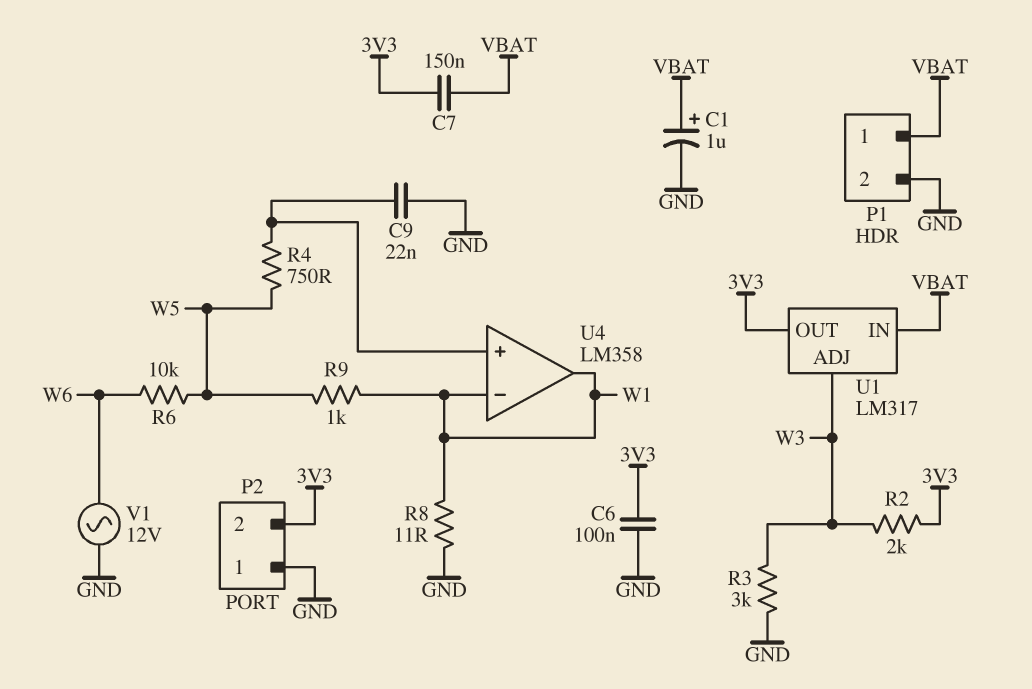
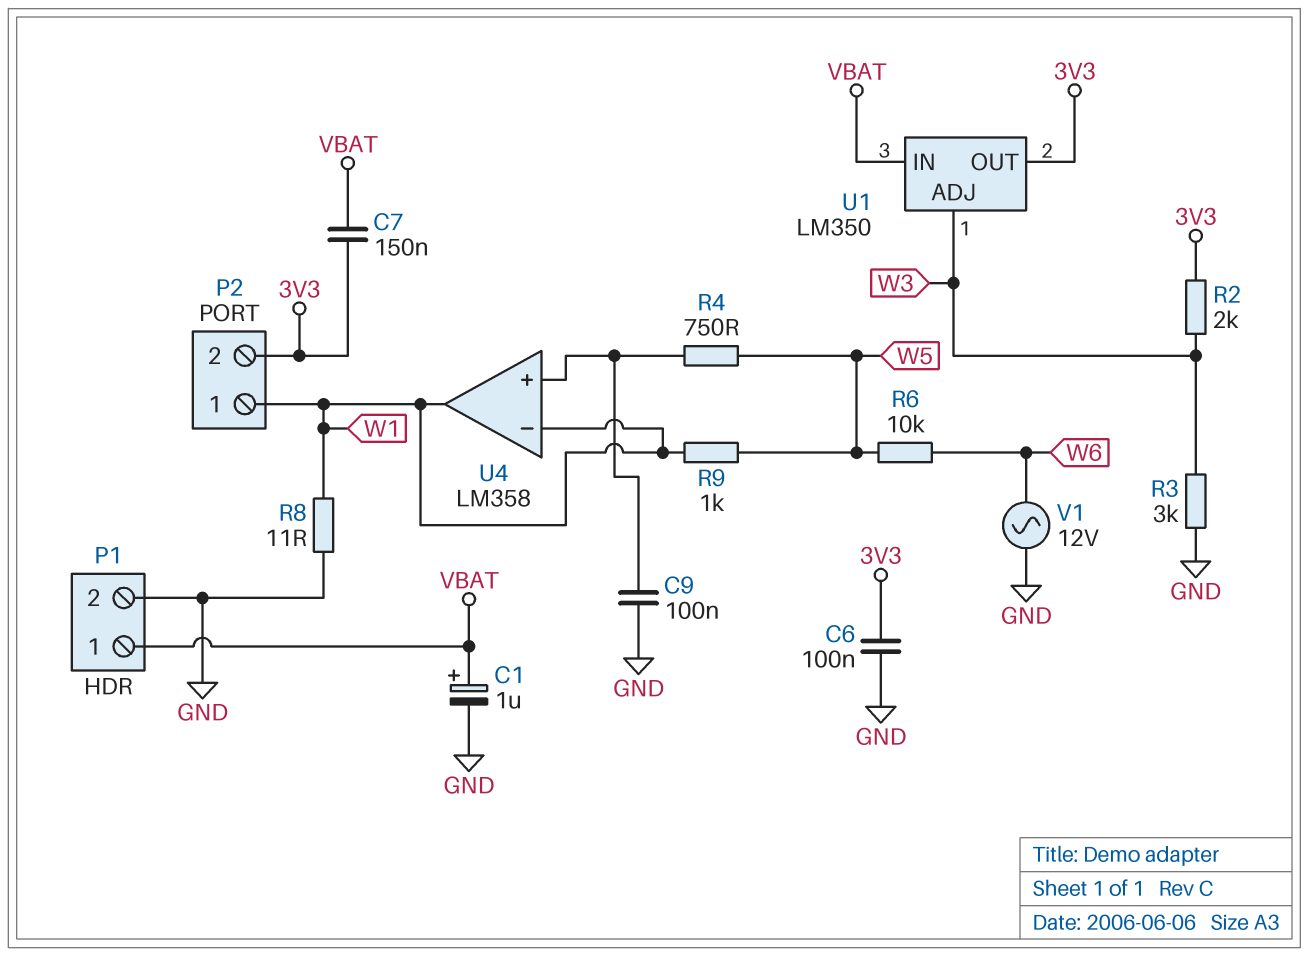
C9: 22nF (GND, U4/in+) -> 100nF (GND, U4/in+)
P2 pin 1: GND -> W1
U1: LM317 -> LM350

